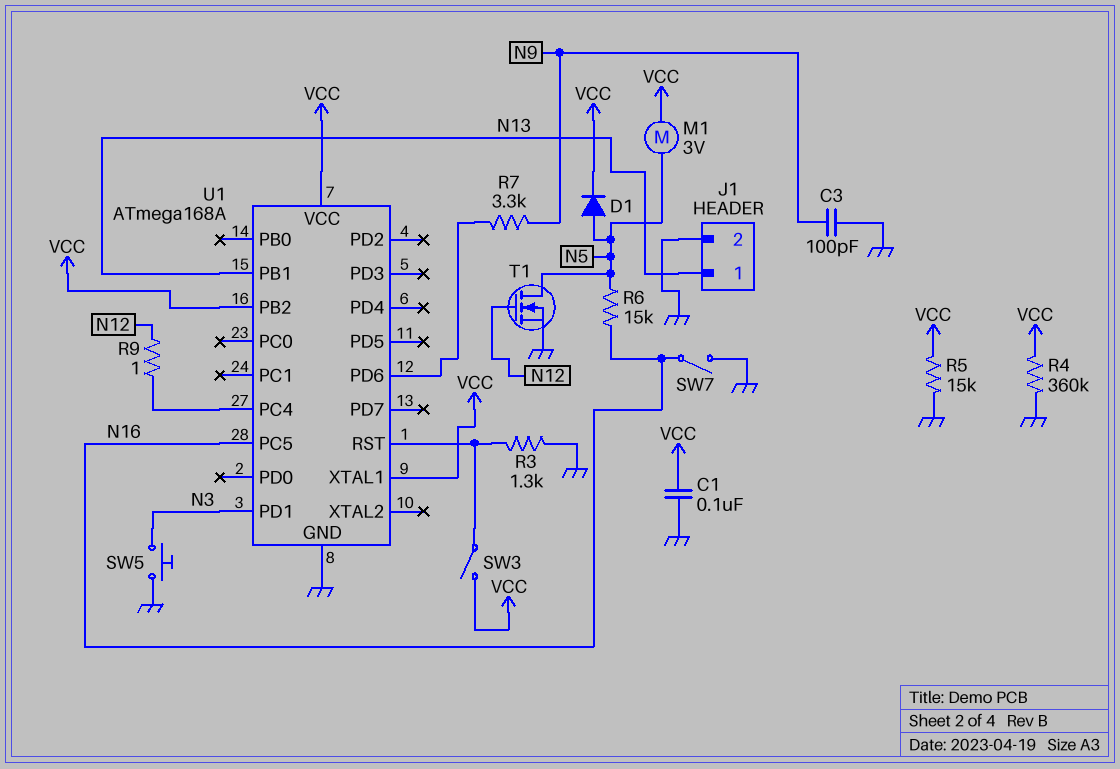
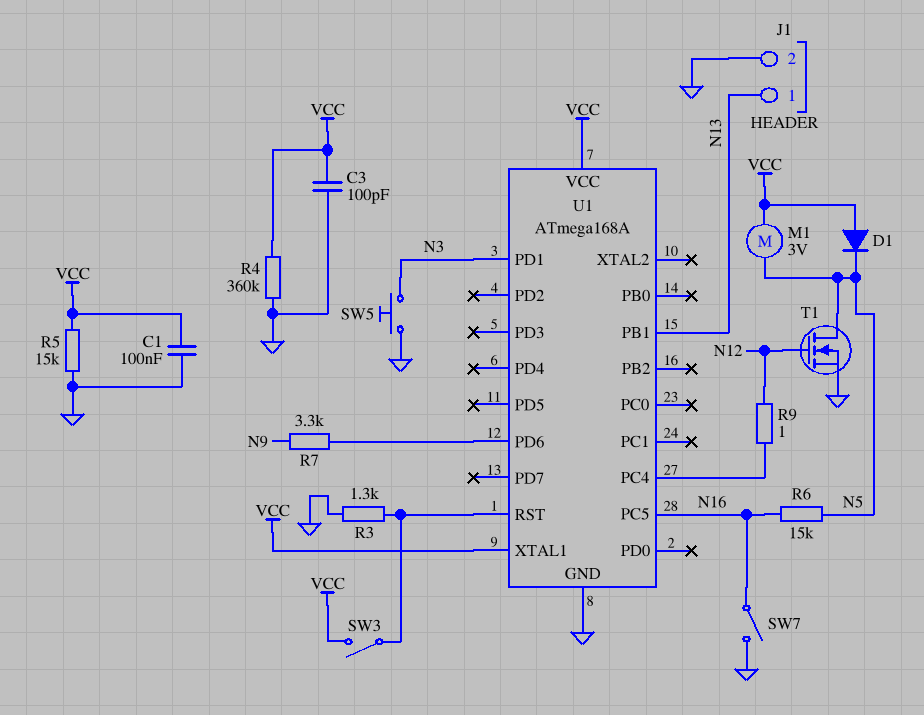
C3: 100pF (GND, N9) -> 100pF (GND, VCC)
D1: diode (A N5, K VCC) -> diode (A VCC, K N5)
U1 pin PB2: VCC -> none

